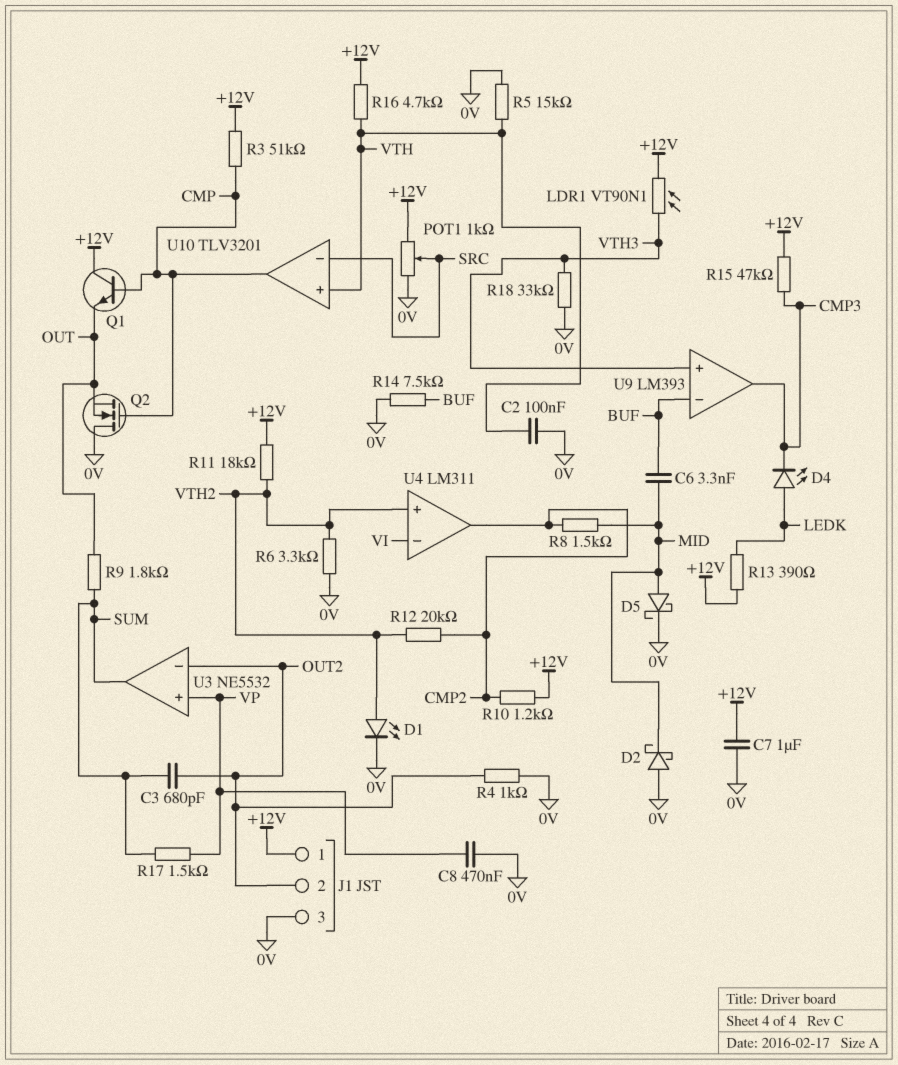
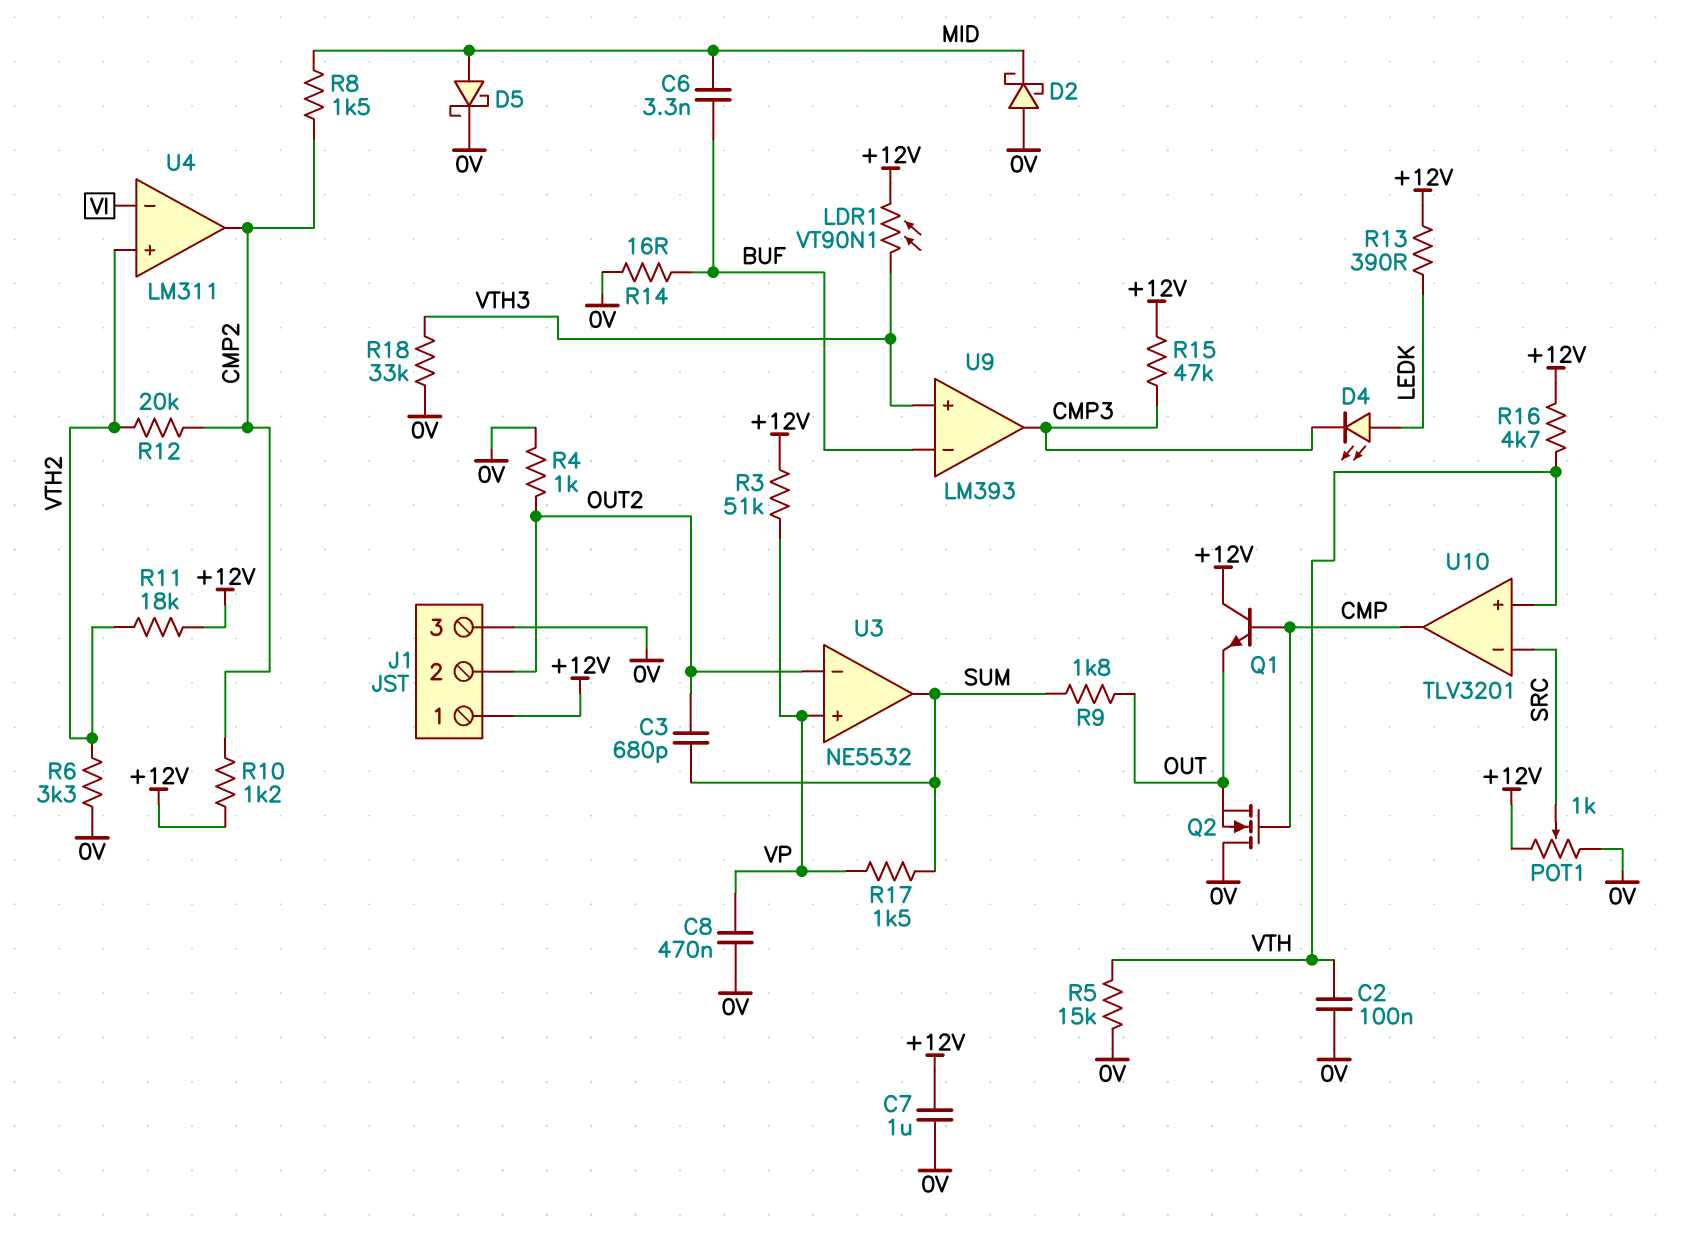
D1: LED (A VTH2, K 0V) -> none
R3: 51k (+12V, CMP) -> 51k (+12V, VP)
R14: 7.5k (0V, BUF) -> 16 (0V, BUF)

